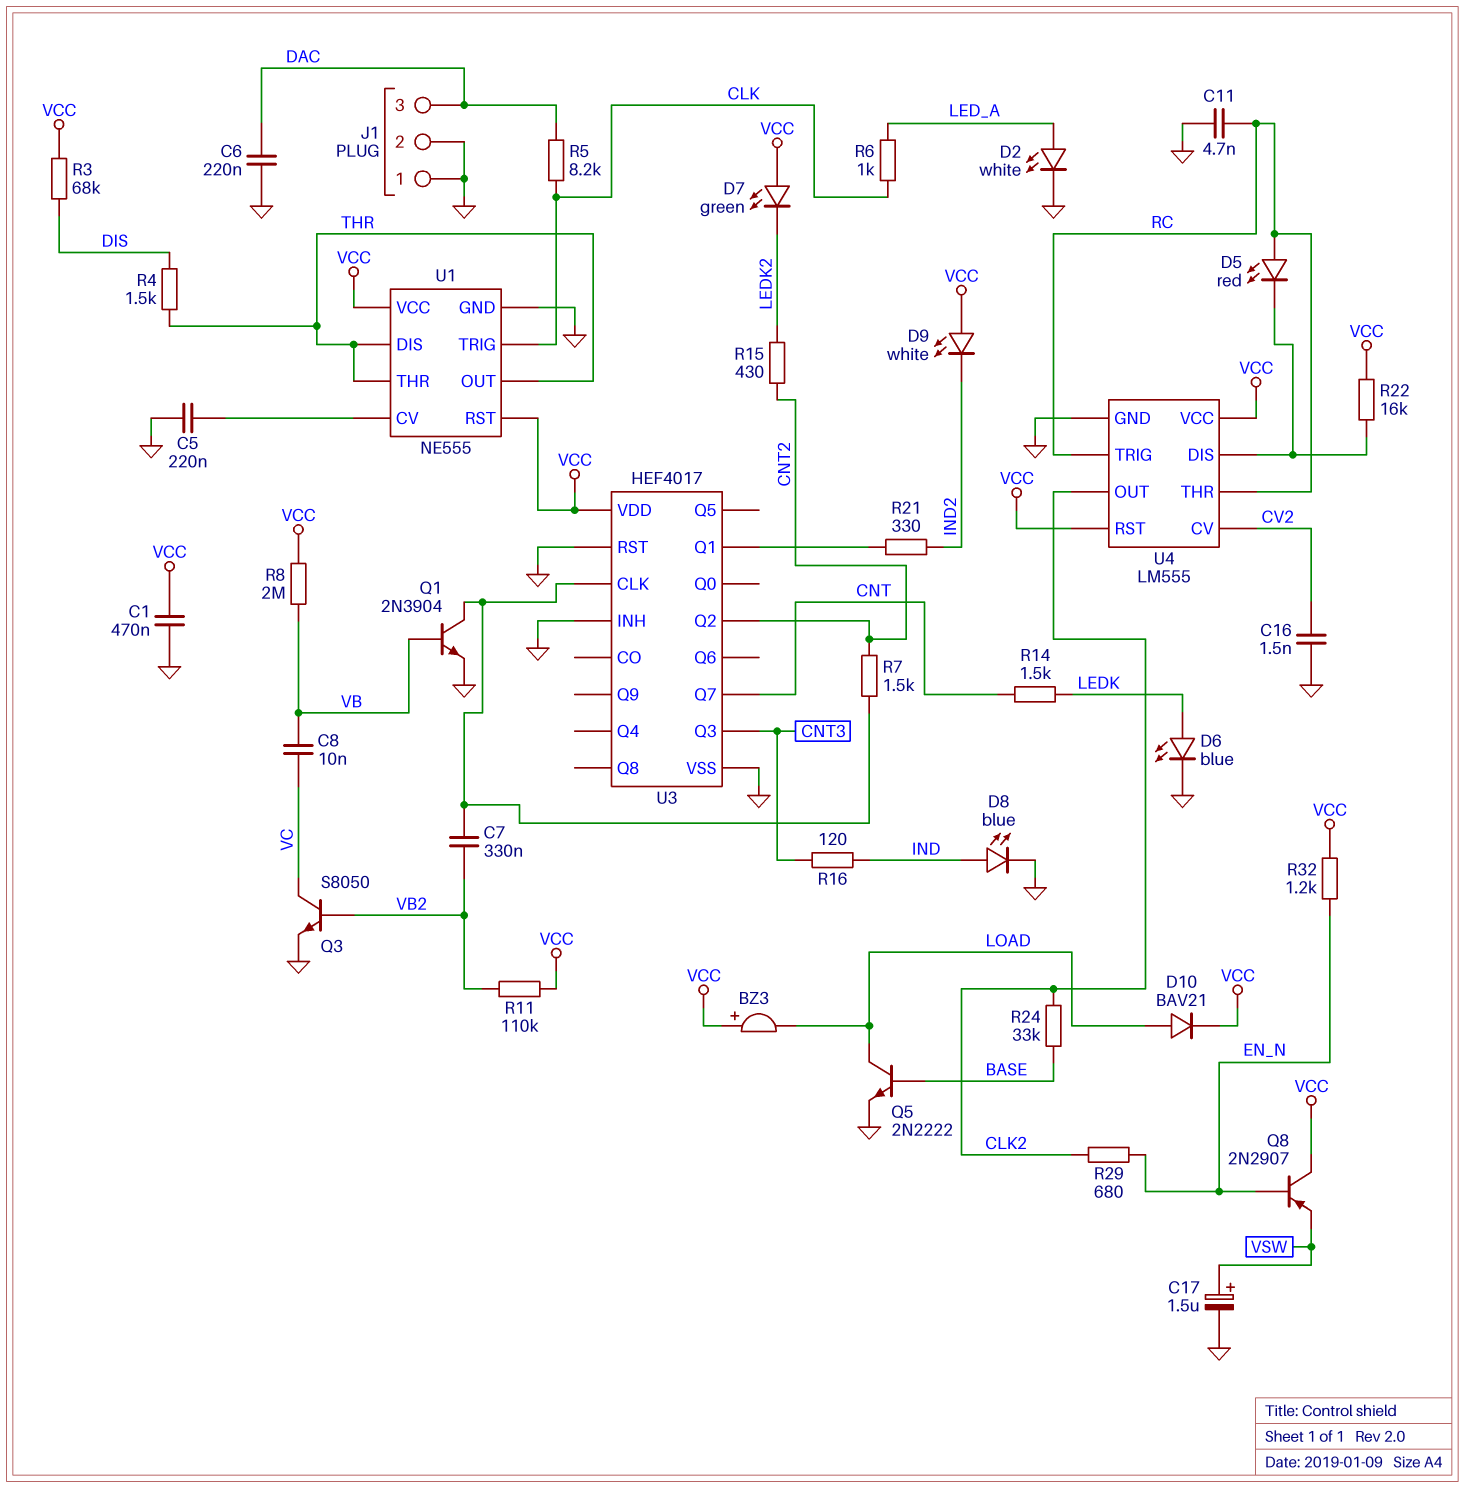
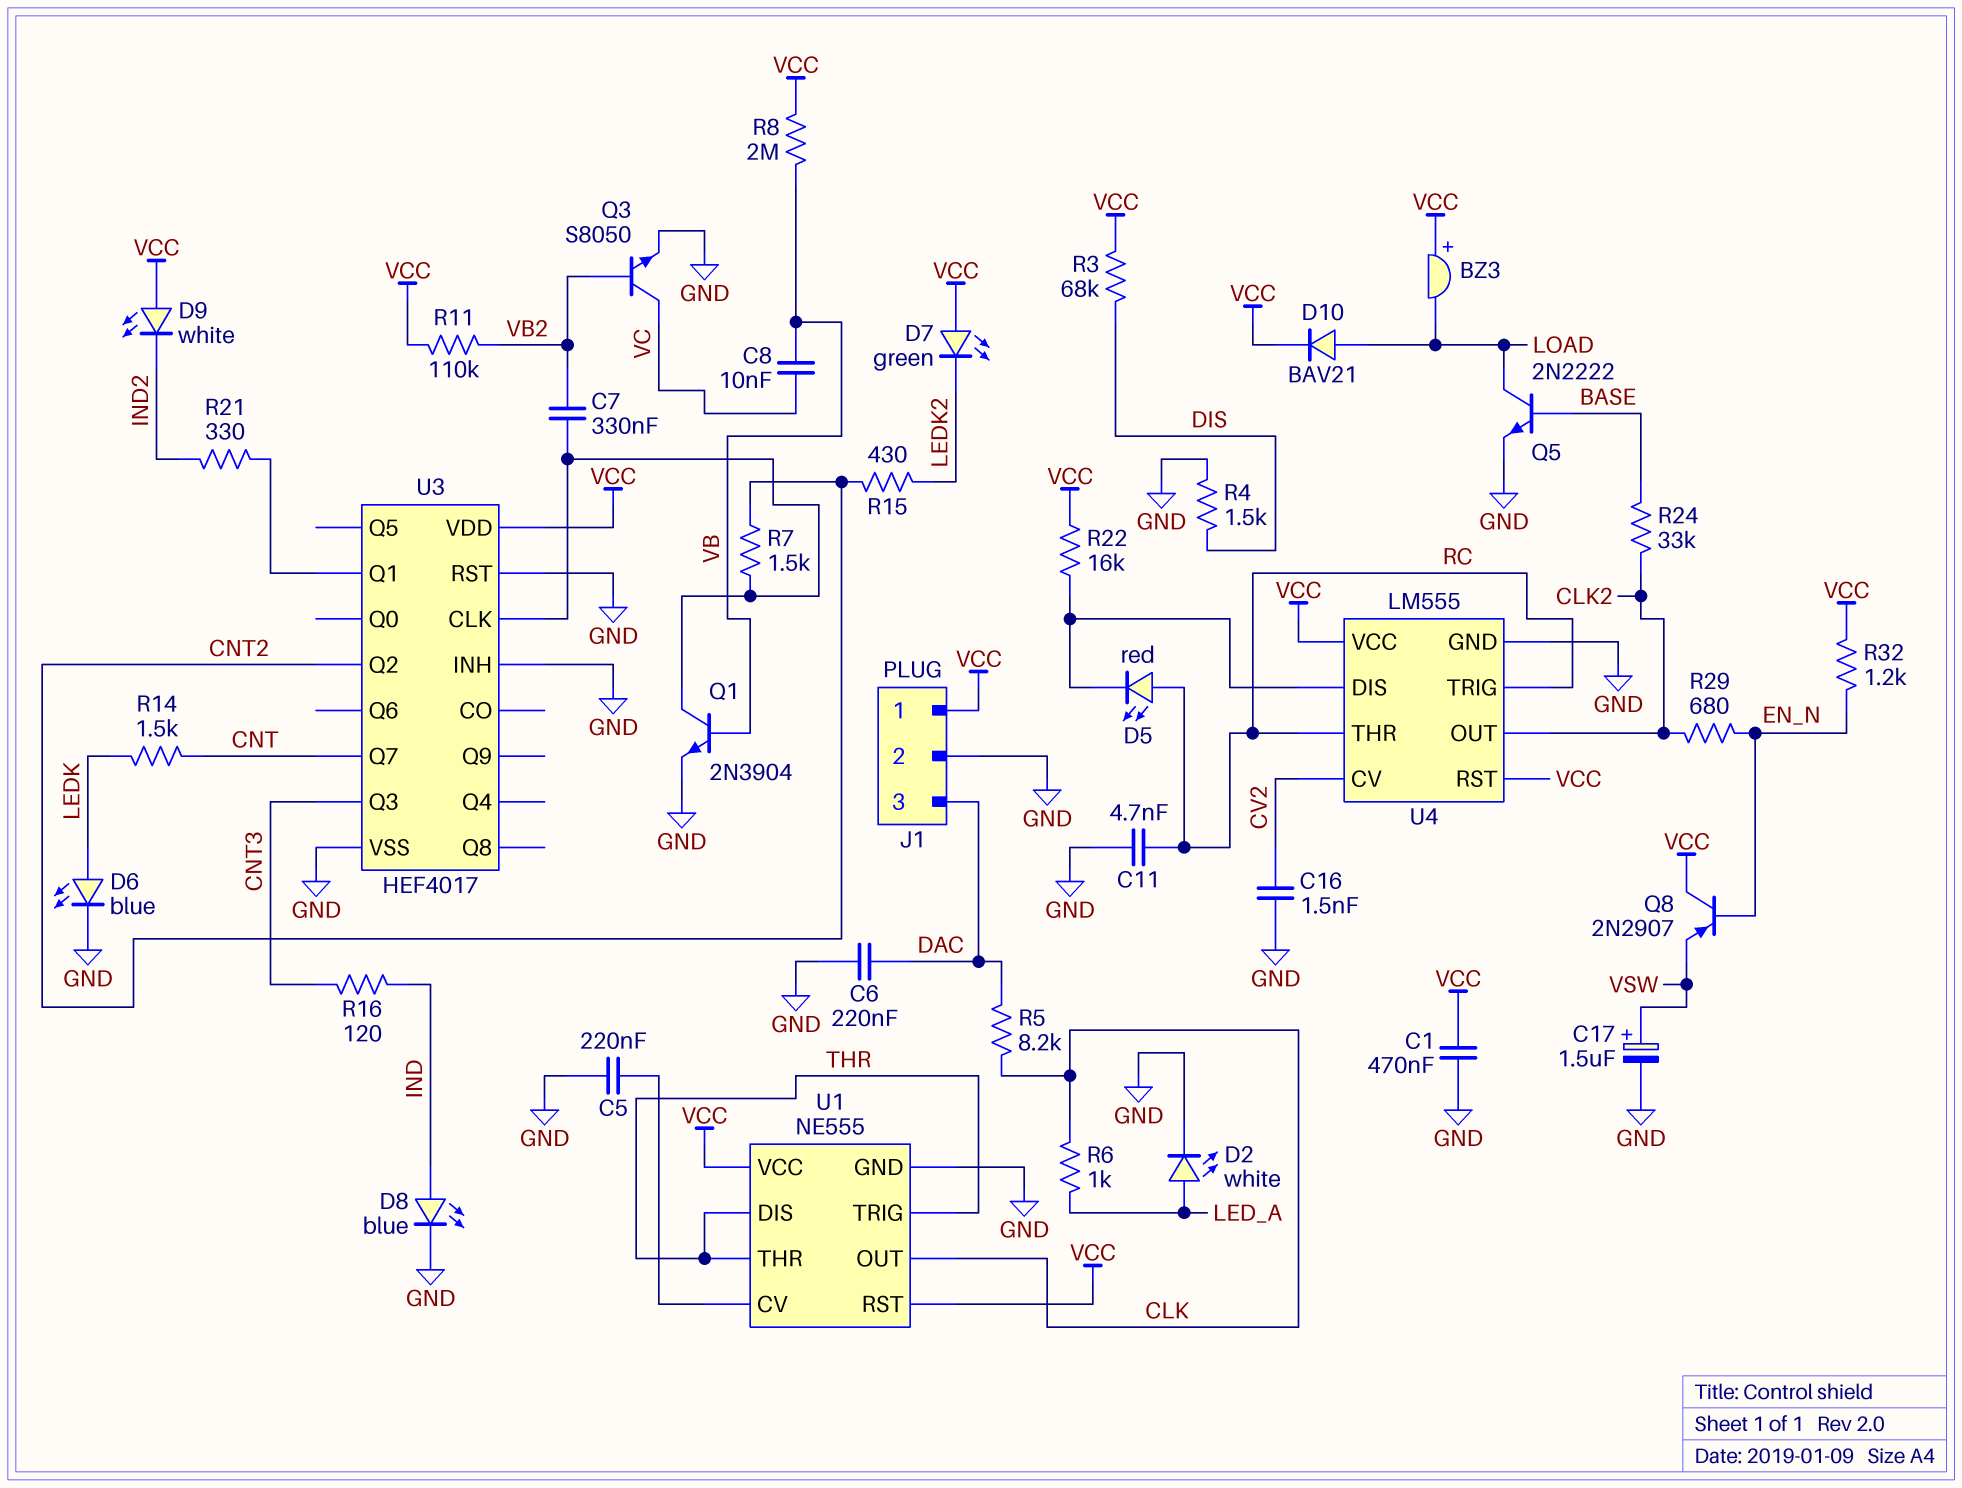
J1 pin 1: GND -> VCC
R4: 1.5k (DIS, THR) -> 1.5k (DIS, GND)
U1 pin OUT: THR -> CLK
U1 pin TRIG: CLK -> THR

